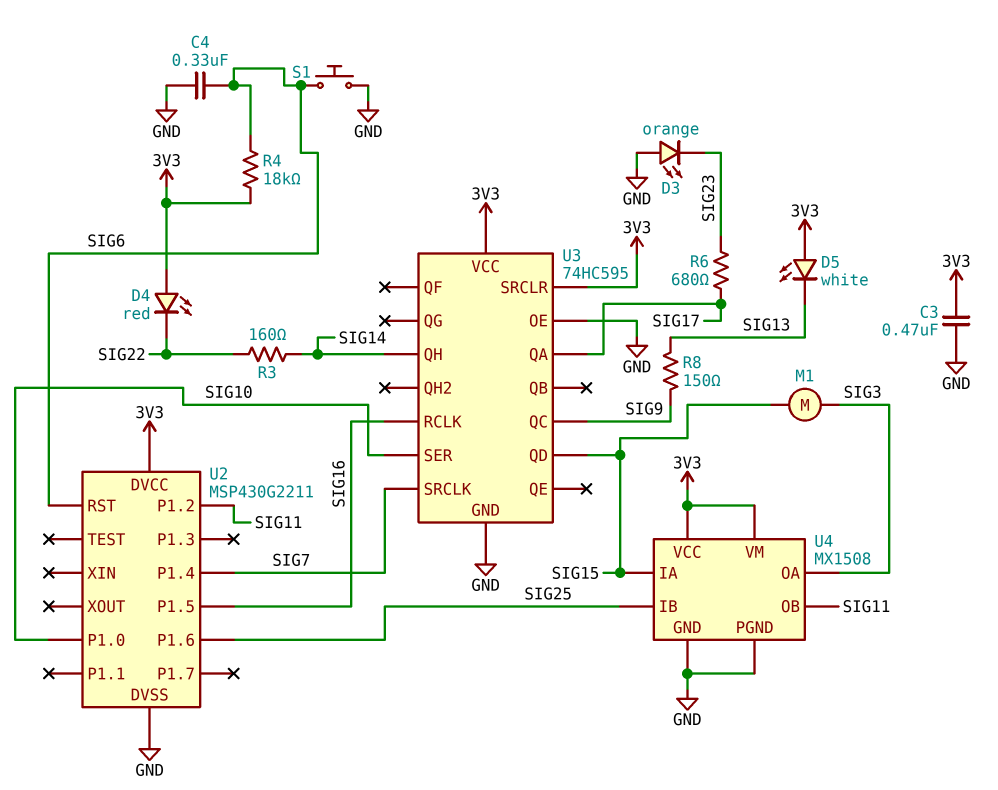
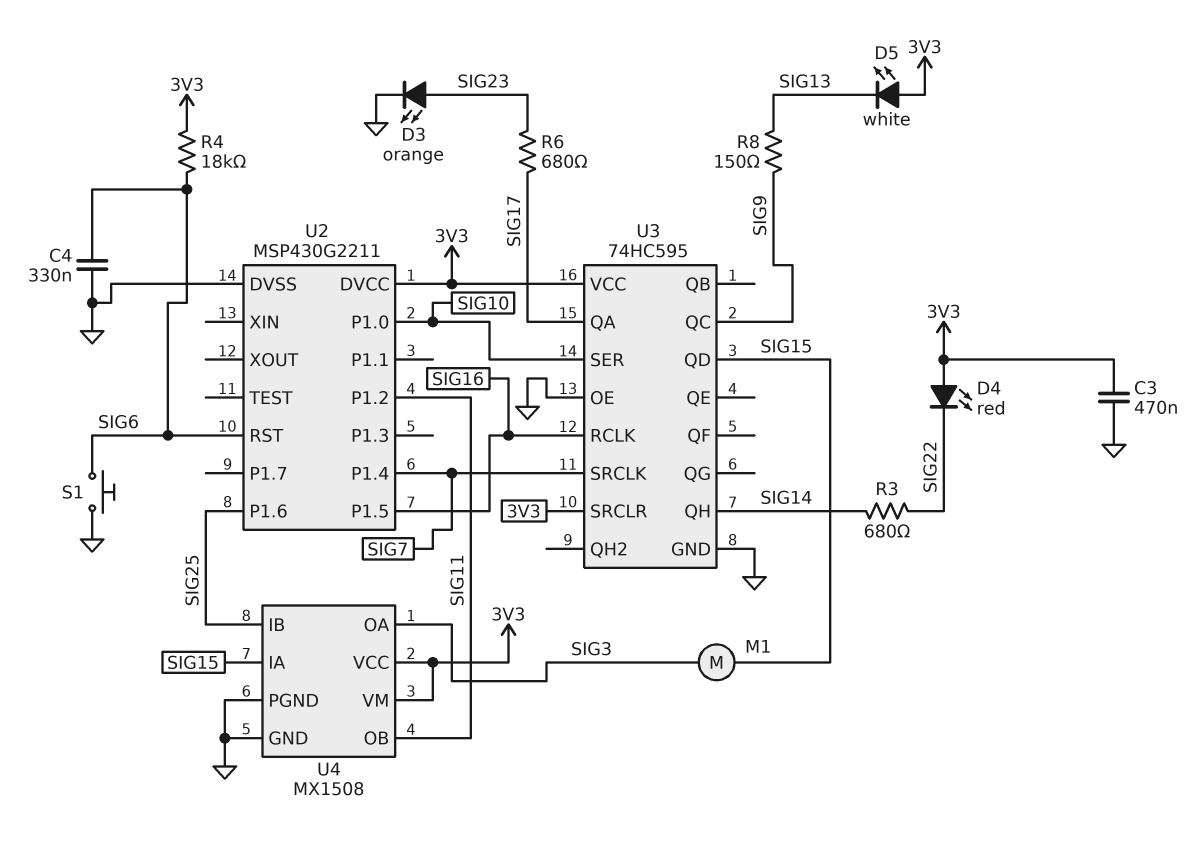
D3: LED orange (A GND, K SIG23) -> LED orange (A SIG23, K GND)
R3: 160 (SIG14, SIG22) -> 680 (SIG14, SIG22)

